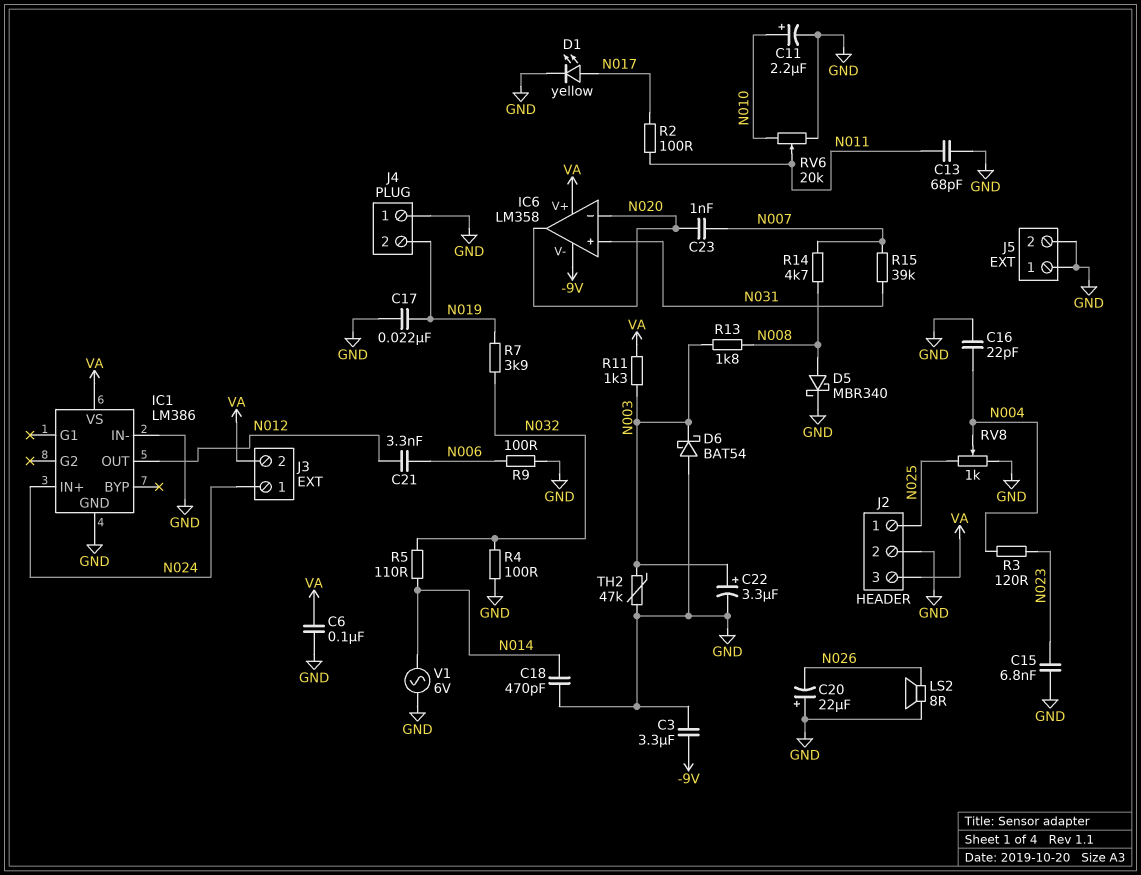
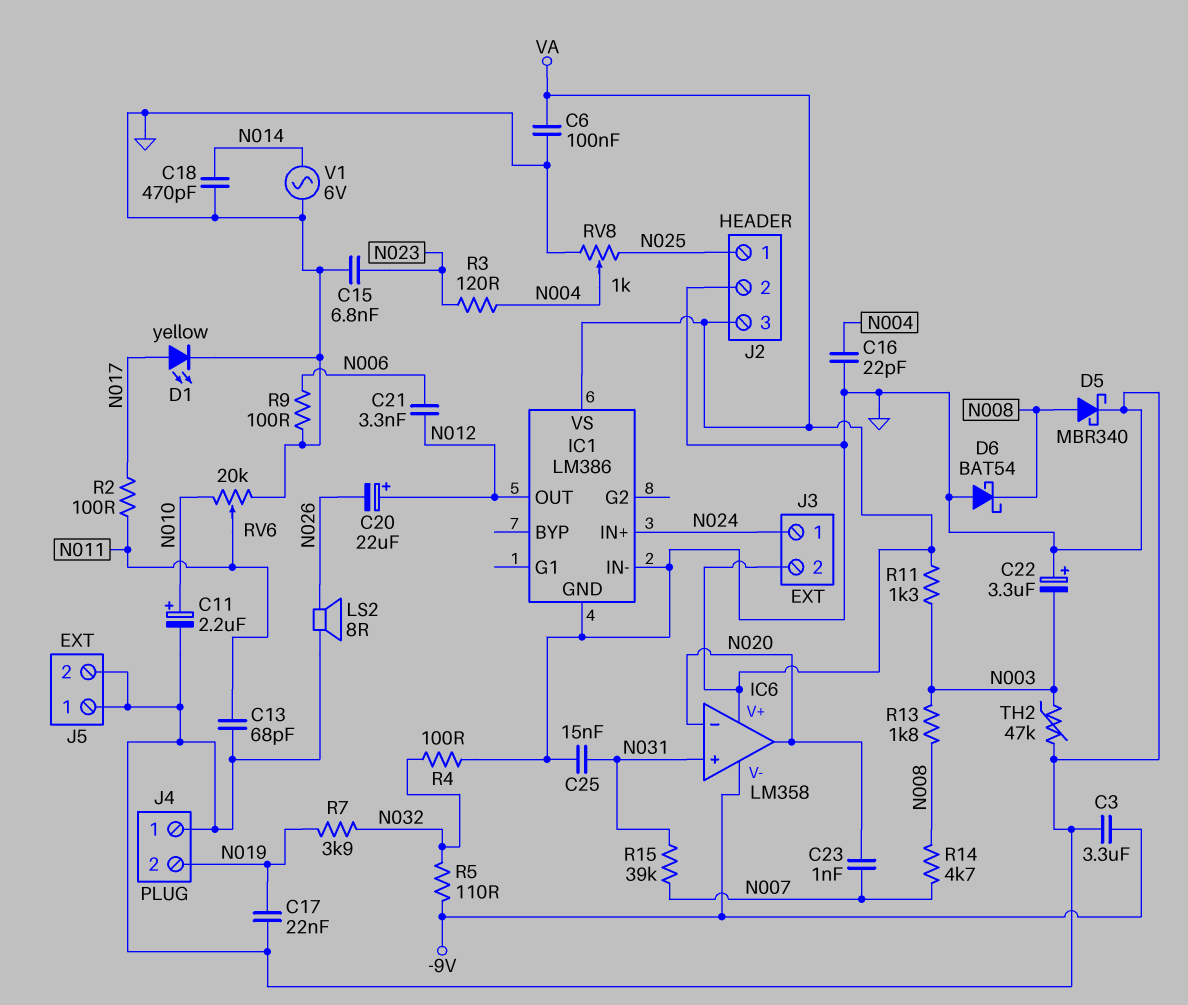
C20: 22uF (plus GND, minus N026) -> 22uF (plus N012, minus N026)
C22: 3.3uF (plus N003, minus GND) -> 3.3uF (plus GND, minus N003)
C25: none -> 15nF (GND, N031)
D6: schottky BAT54 (A GND, K N003) -> schottky BAT54 (A GND, K N008)
R5: 110 (N014, N032) -> 110 (-9V, N032)

